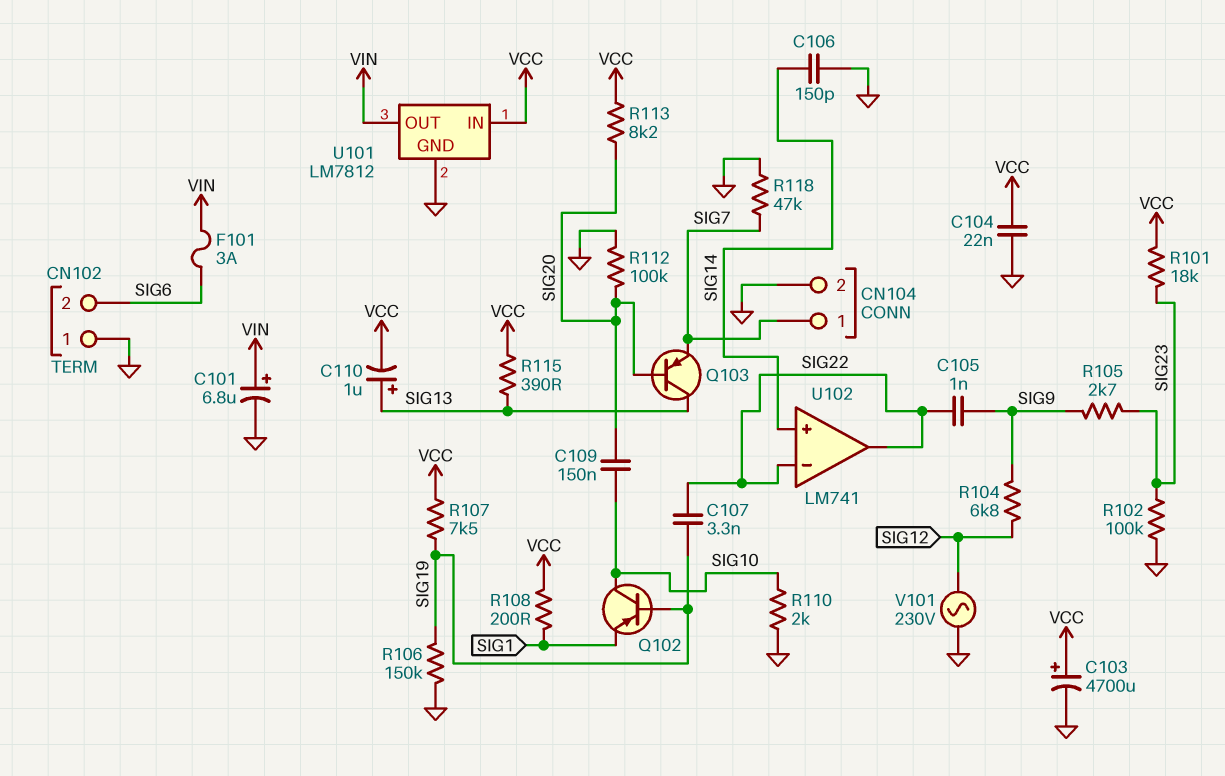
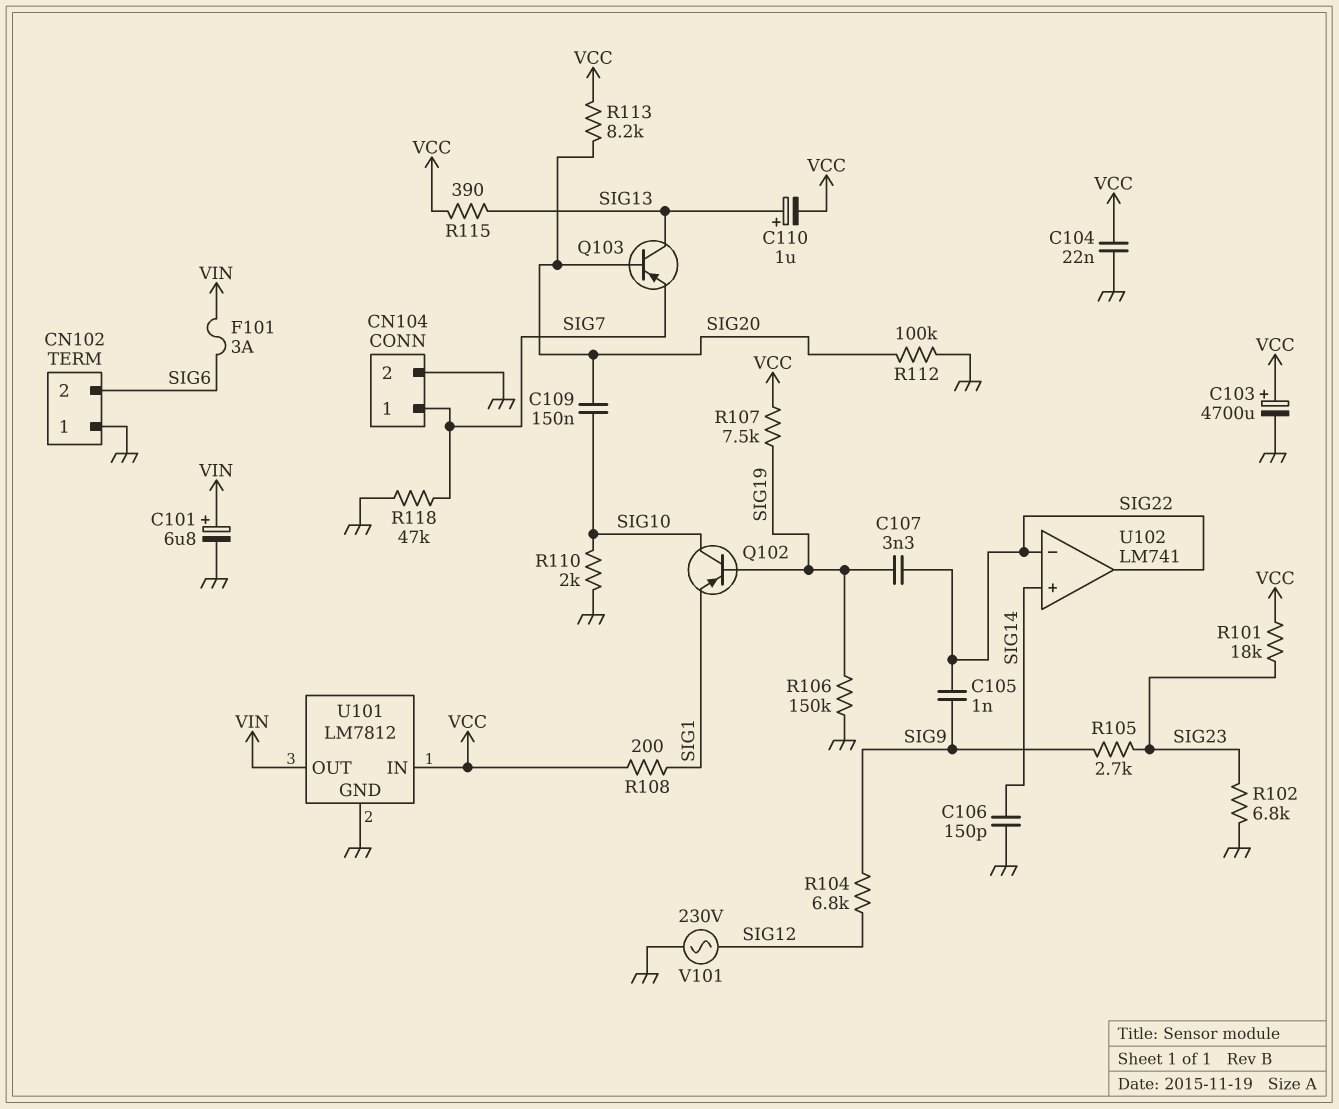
R102: 100k (GND, SIG23) -> 6.8k (GND, SIG23)

